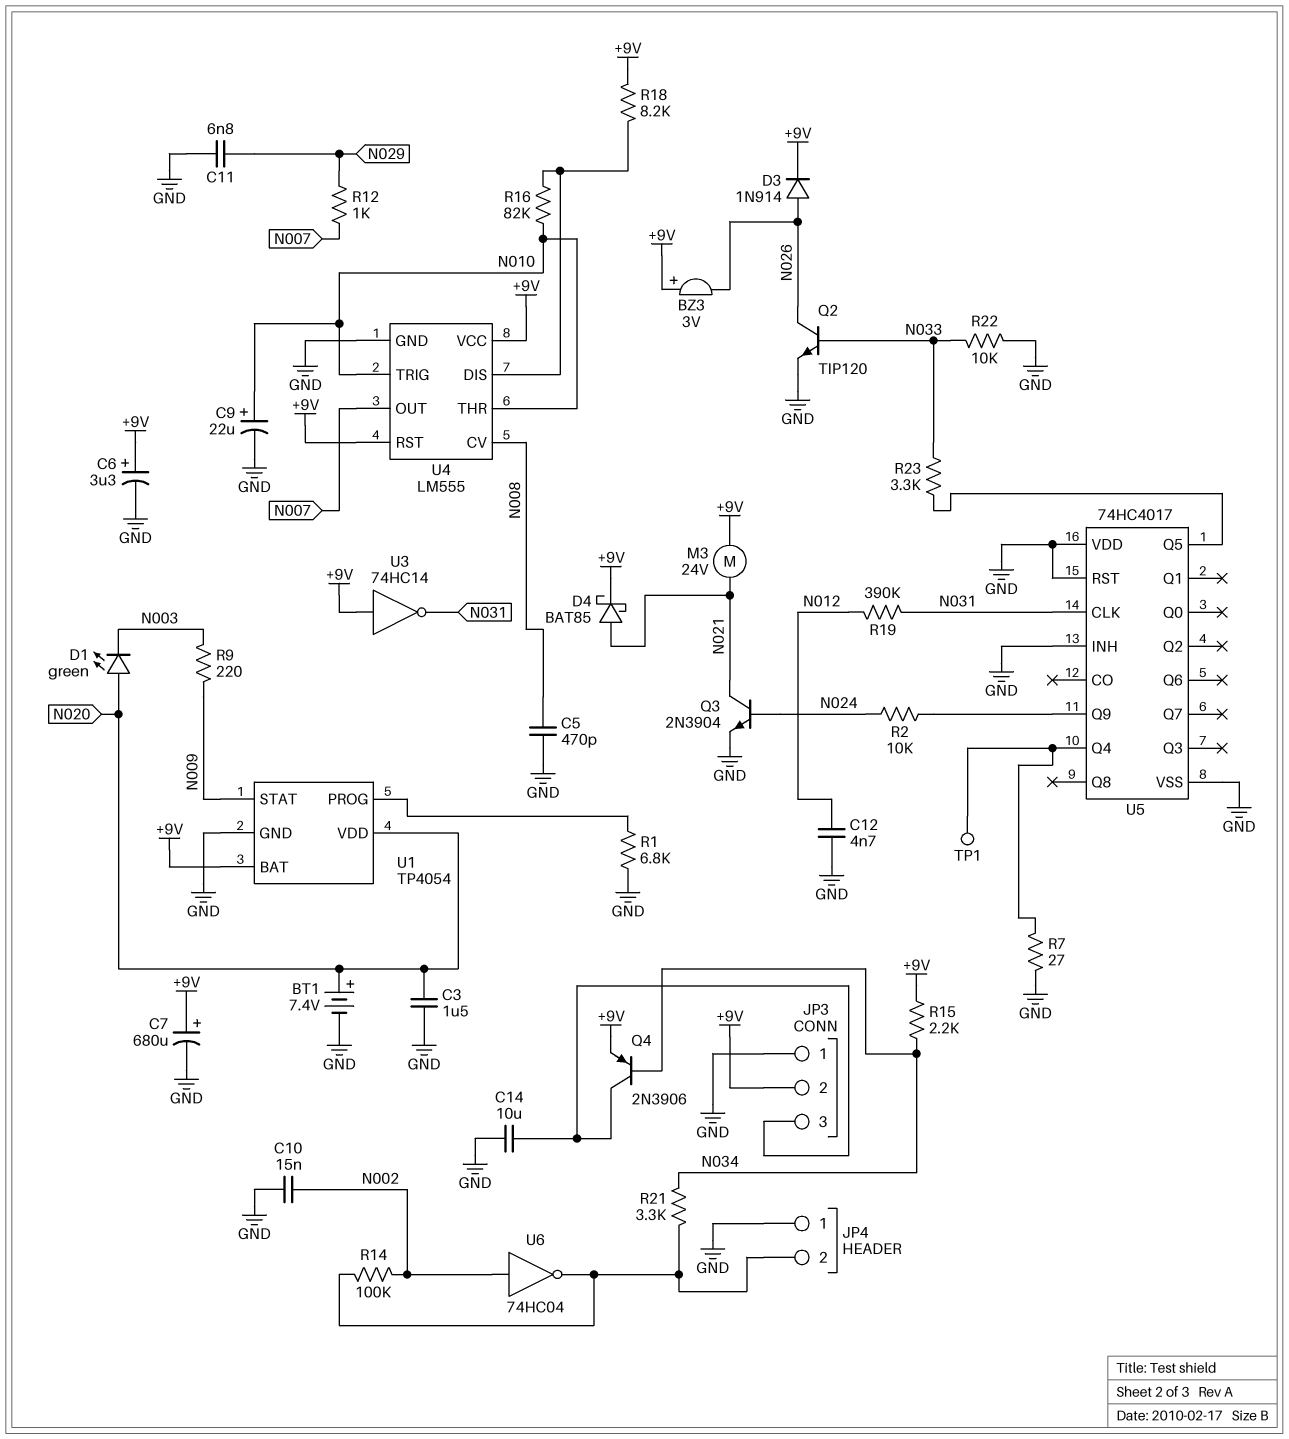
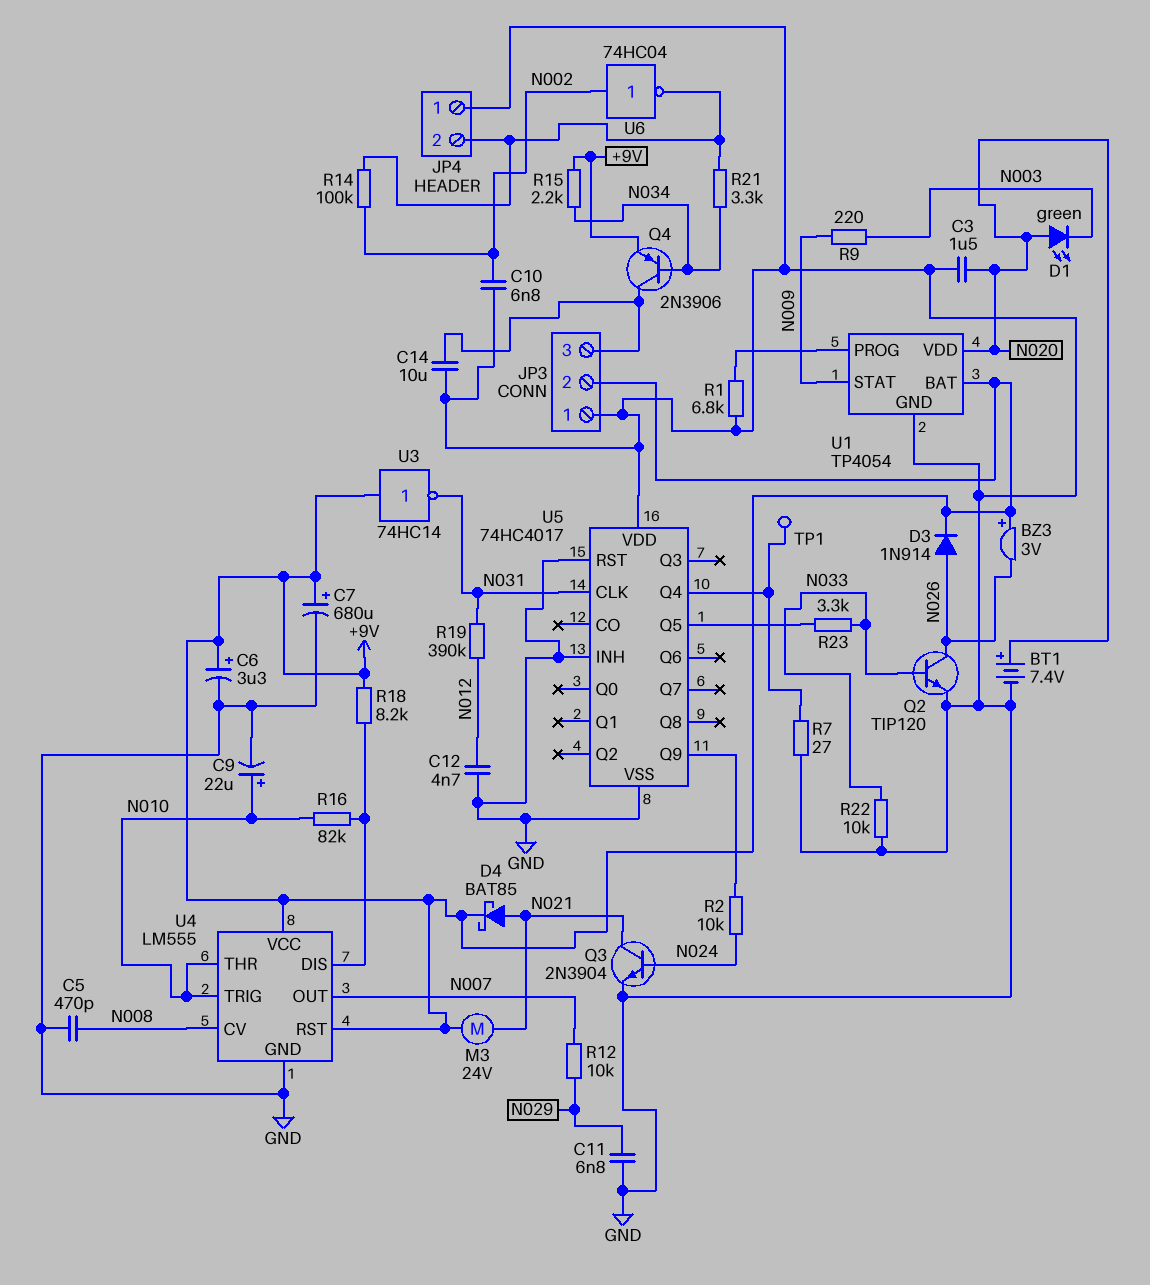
C10: 15nF (GND, N002) -> 6.8nF (GND, N002)
R12: 1k (N007, N029) -> 10k (N007, N029)

